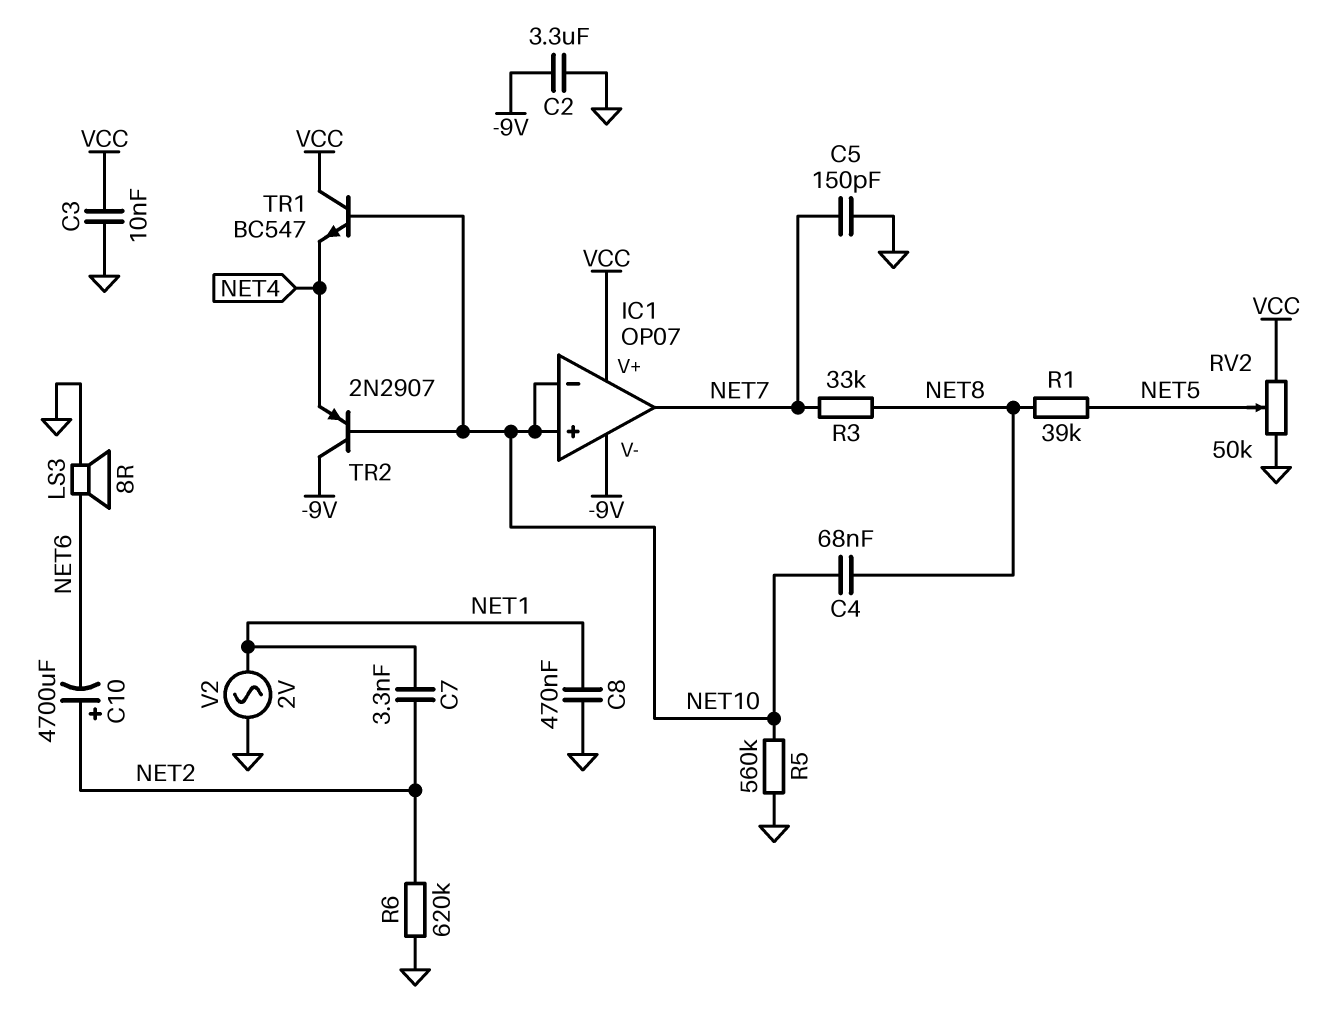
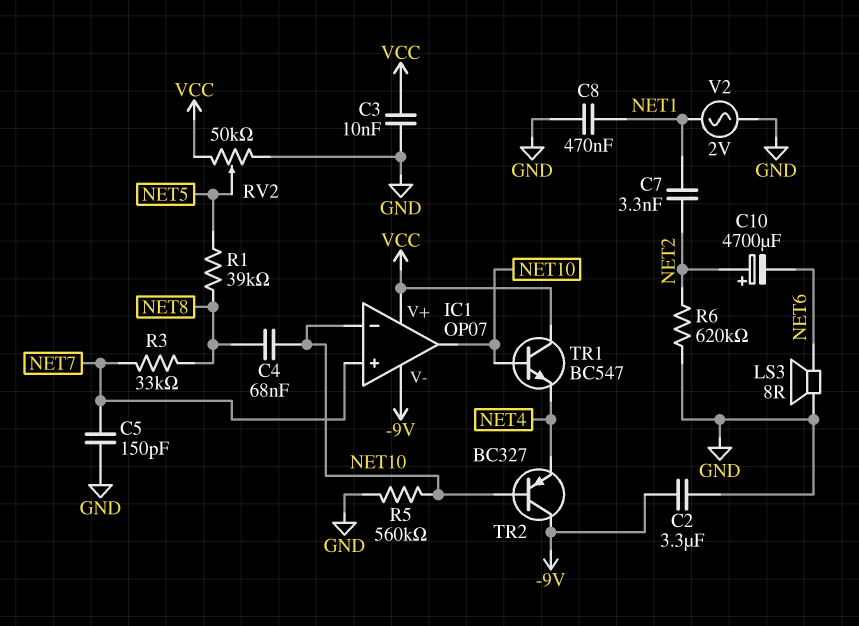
IC1 pin in+: NET10 -> NET7
IC1 pin out: NET7 -> NET10
TR2: PNP 2N2907 (B NET10, C -9V, E NET4) -> PNP BC327 (B NET10, C -9V, E NET4)

